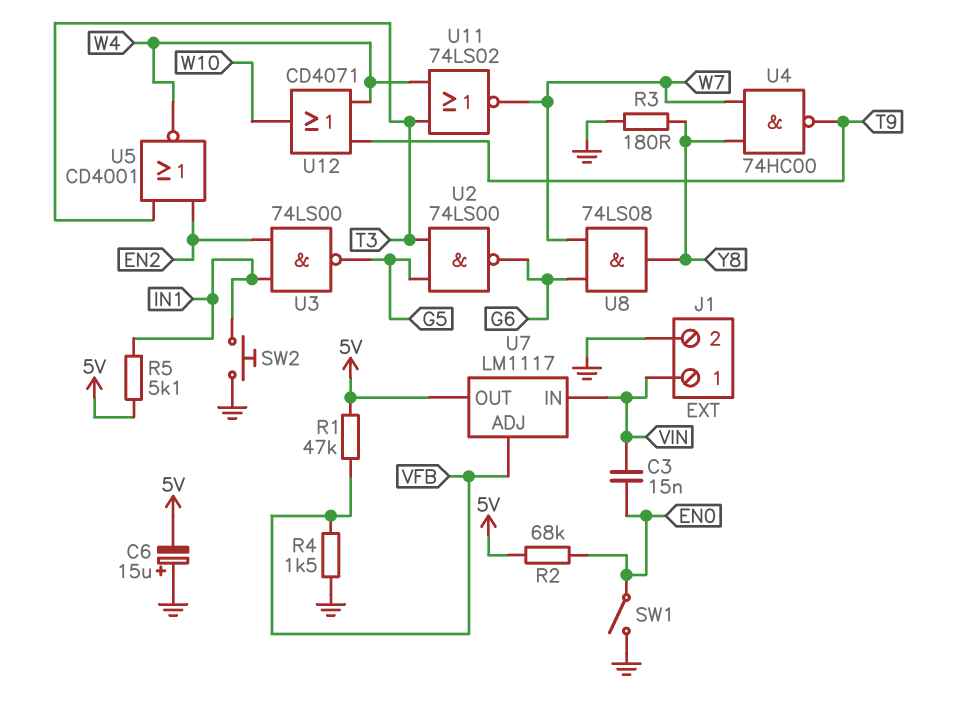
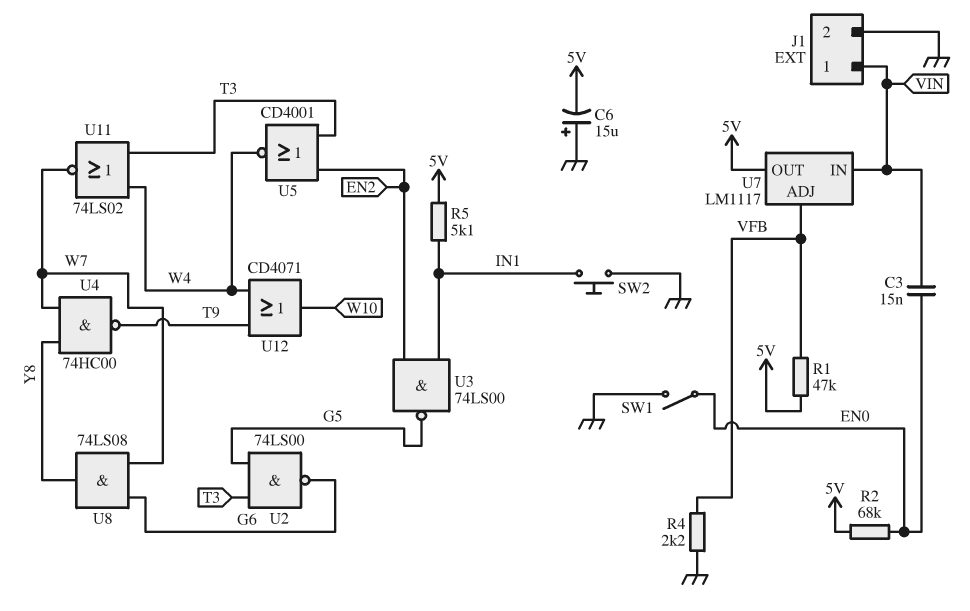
R3: 180 (GND, Y8) -> none
R4: 1.5k (GND, VFB) -> 2.2k (GND, VFB)

